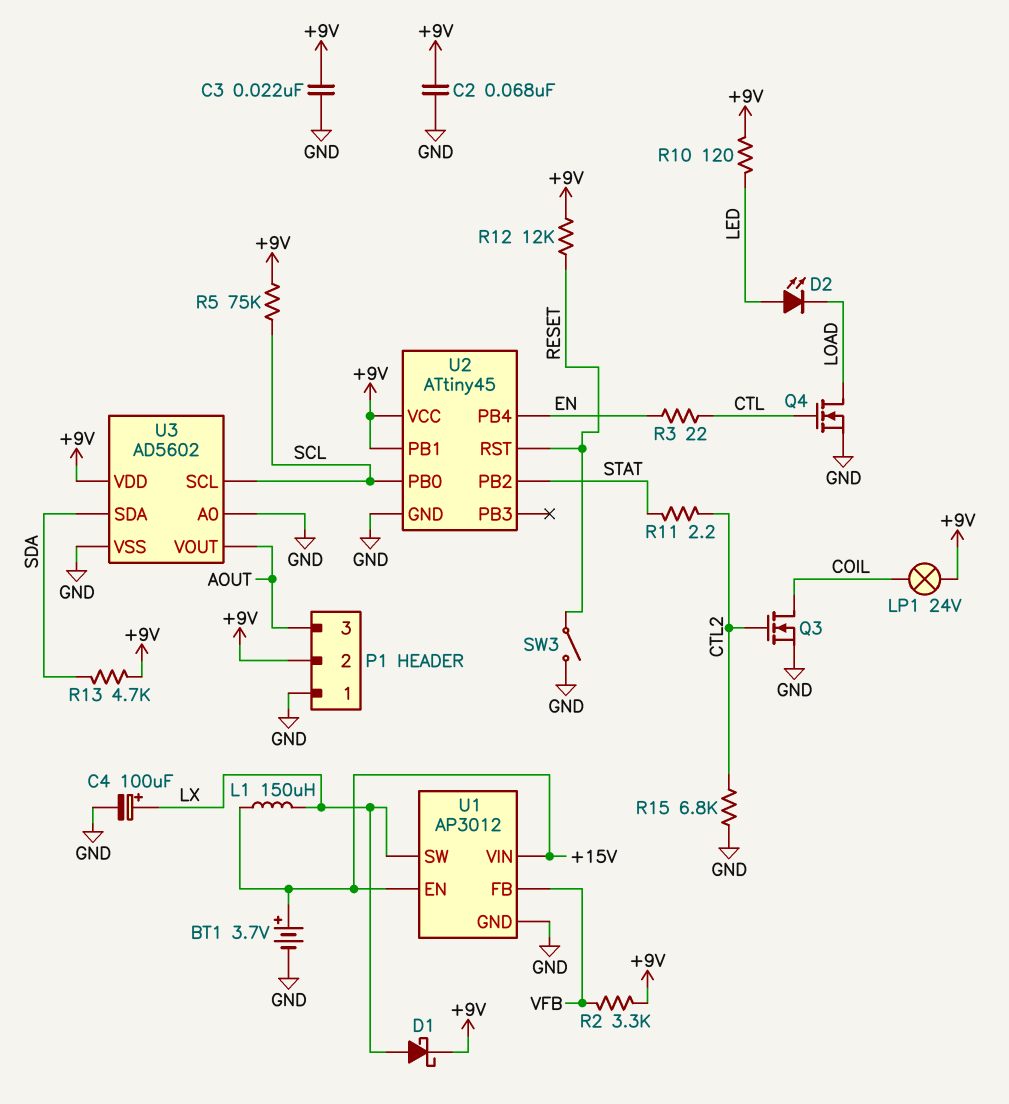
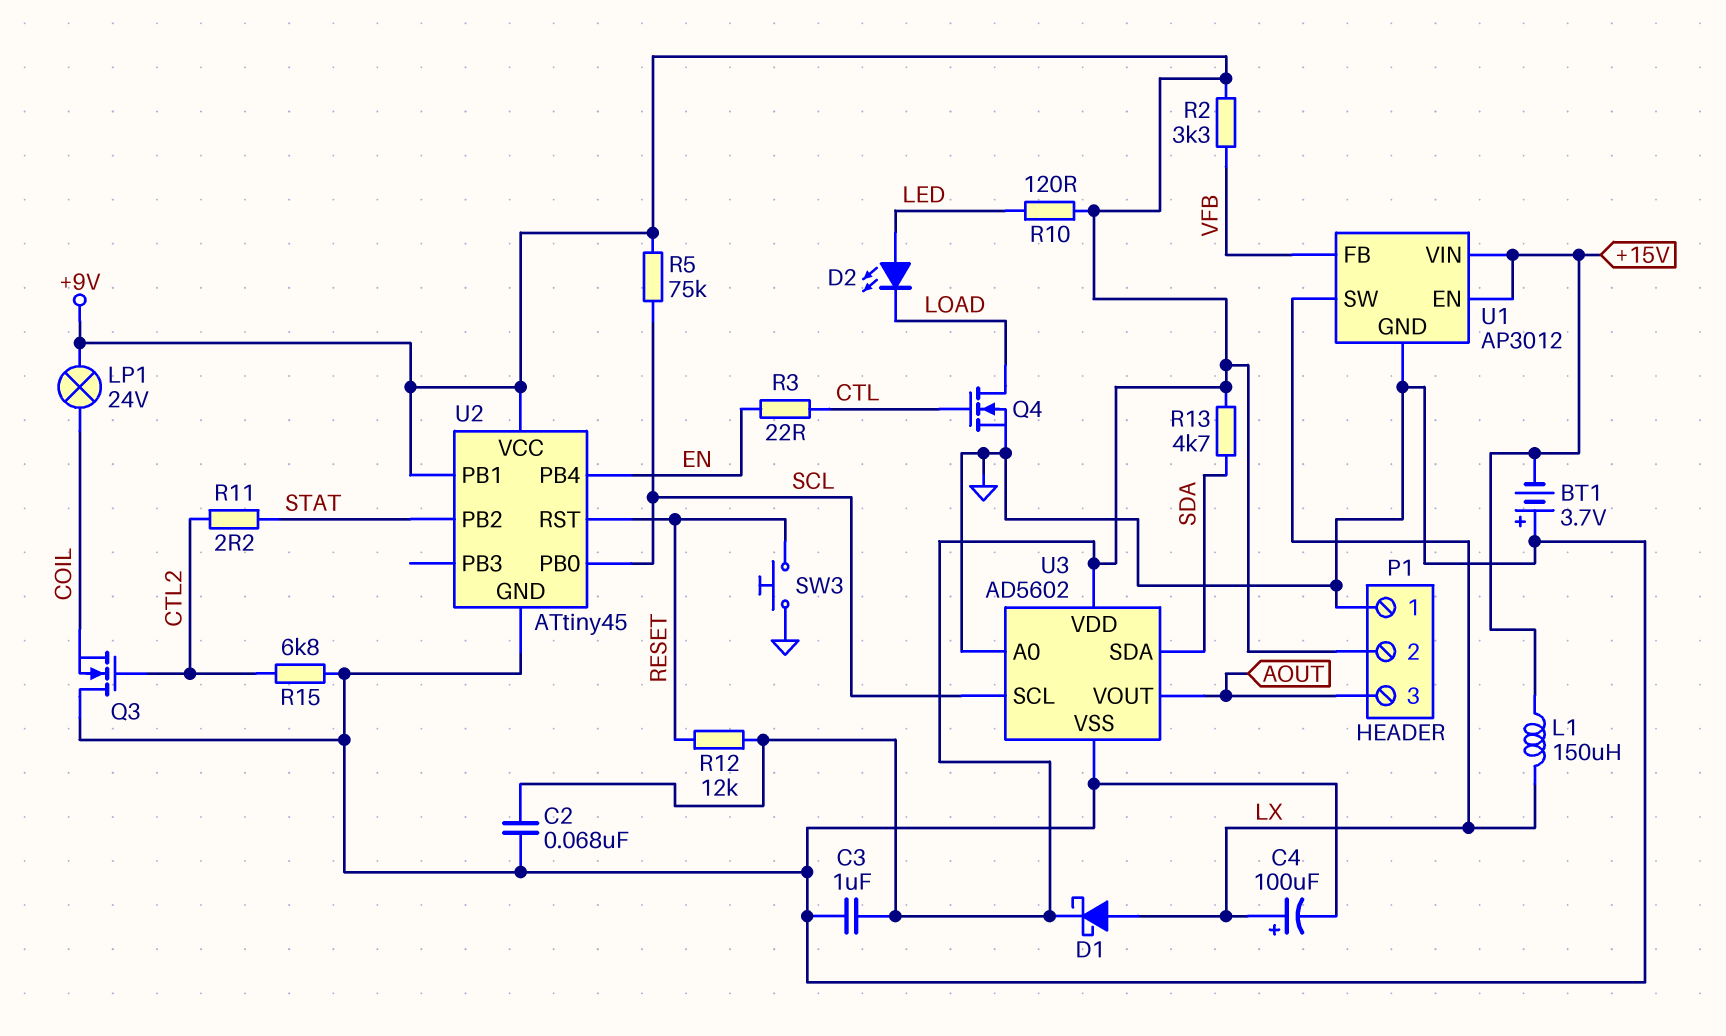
BT1: 3.7V (plus +15V, minus GND) -> 3.7V (plus GND, minus +15V)
C3: 22nF (+9V, GND) -> 1uF (+9V, GND)
Q3: NMOS (G CTL2, D COIL, S GND) -> NMOS (G CTL2, D GND, S COIL)
SW3: switch (GND, RESET) -> button (GND, RESET)

